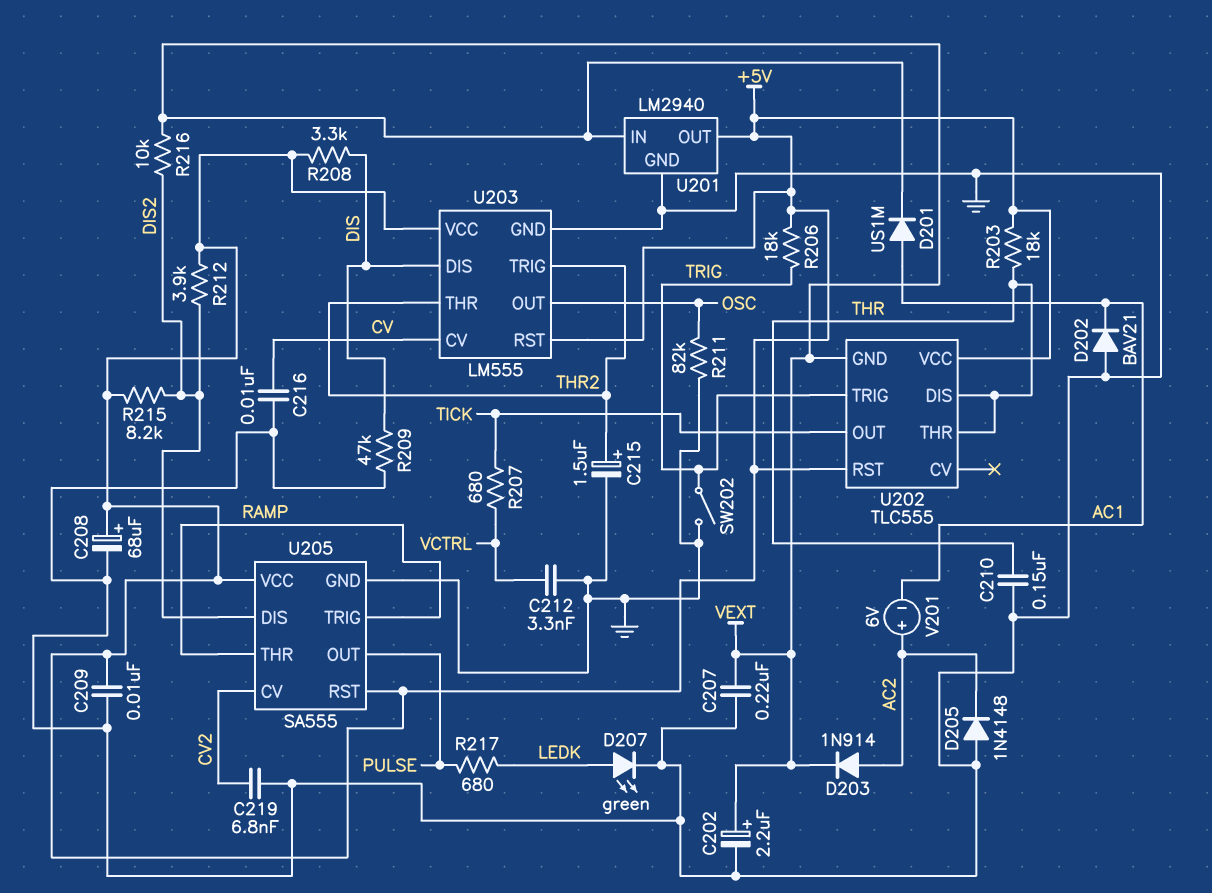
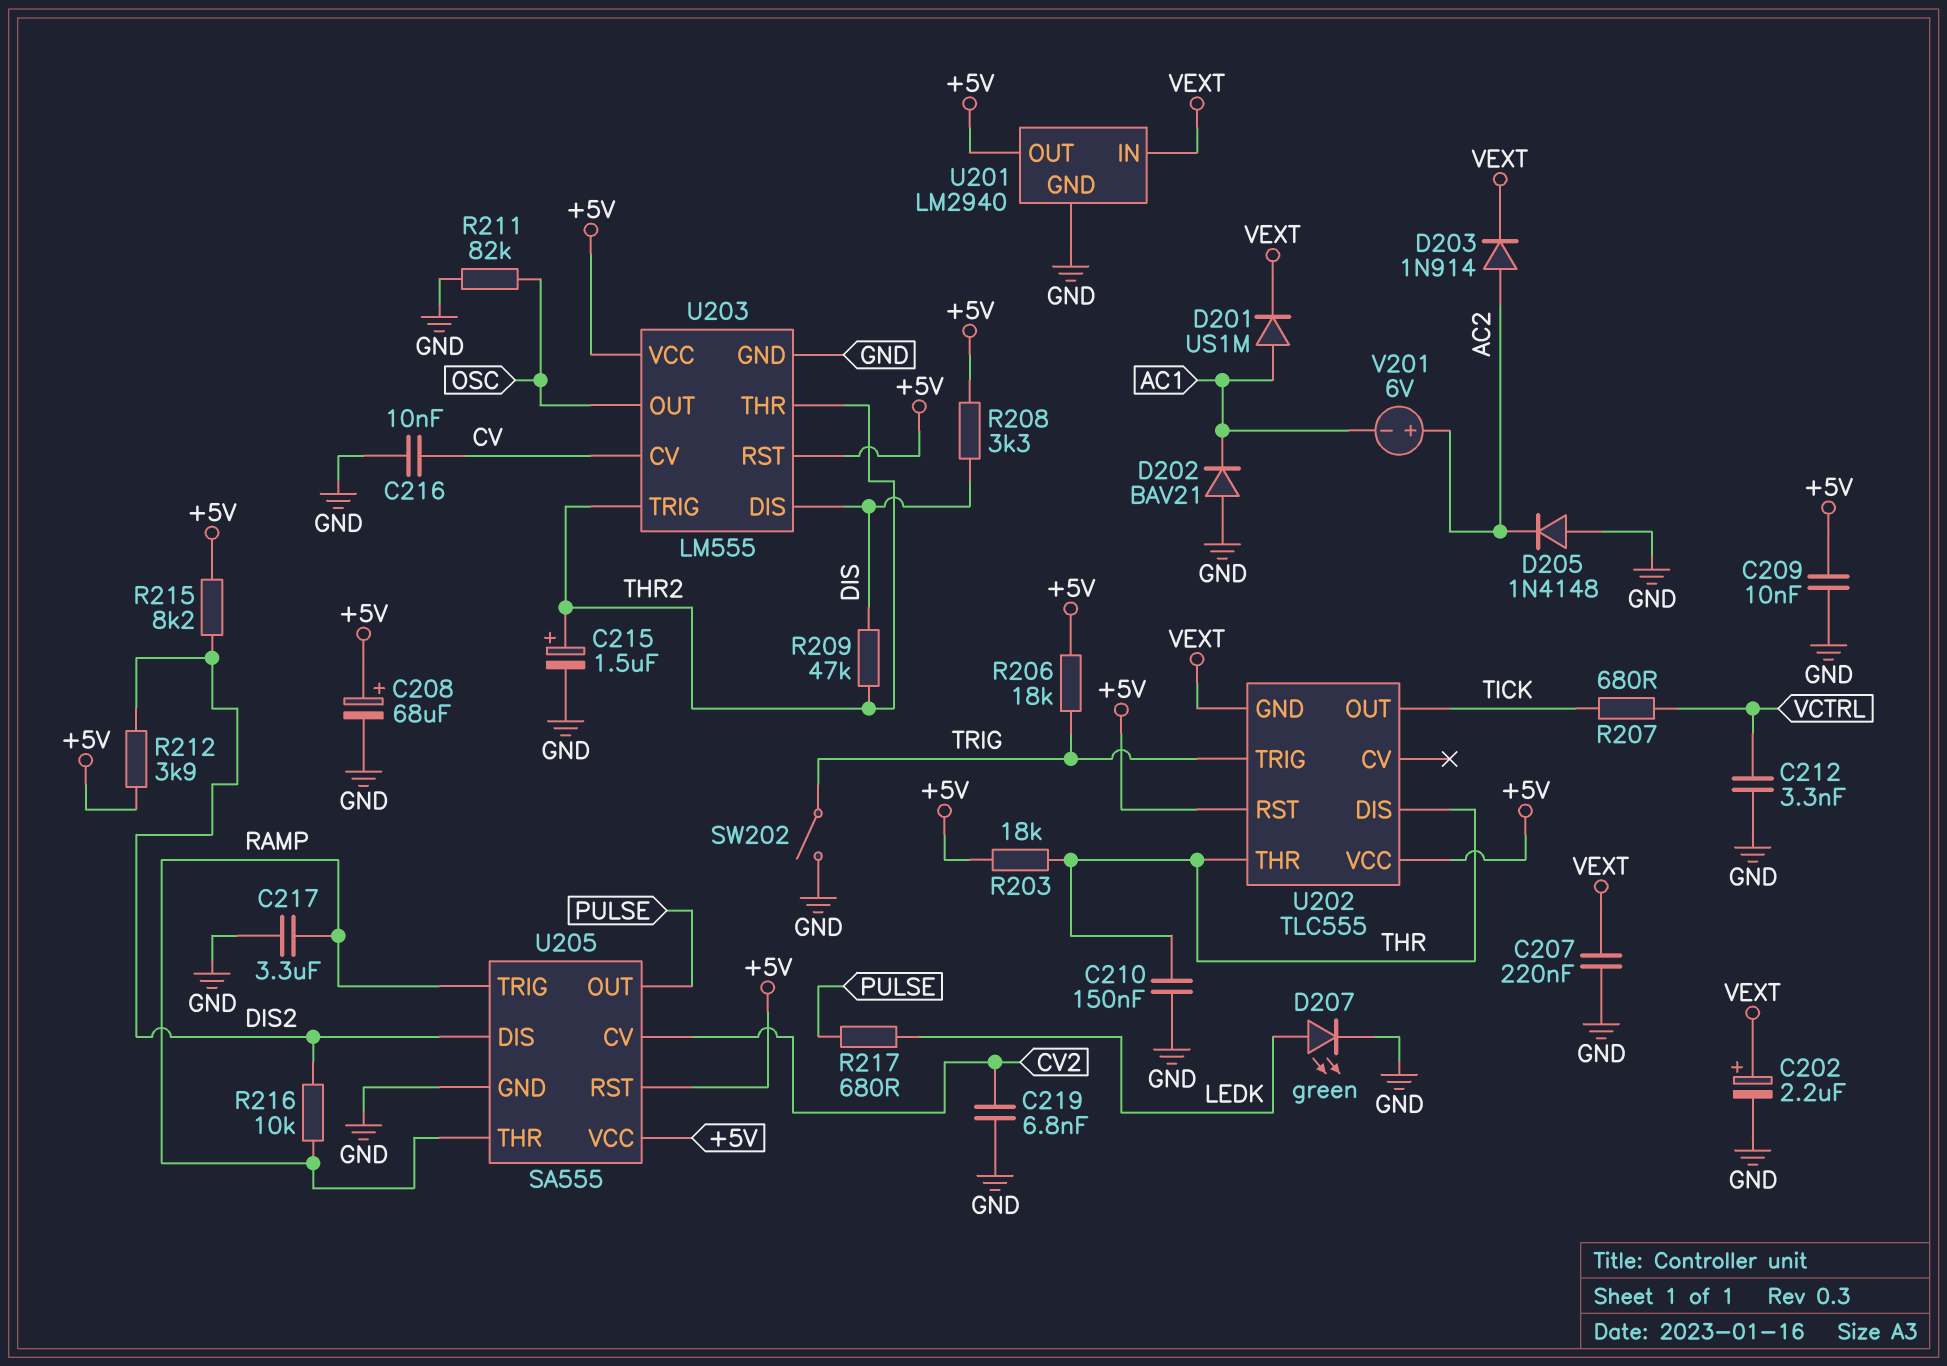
C217: none -> 3.3uF (GND, RAMP)
R209: 47k (DIS, GND) -> 47k (DIS, THR2)
R216: 10k (DIS2, VEXT) -> 10k (DIS2, RAMP)

